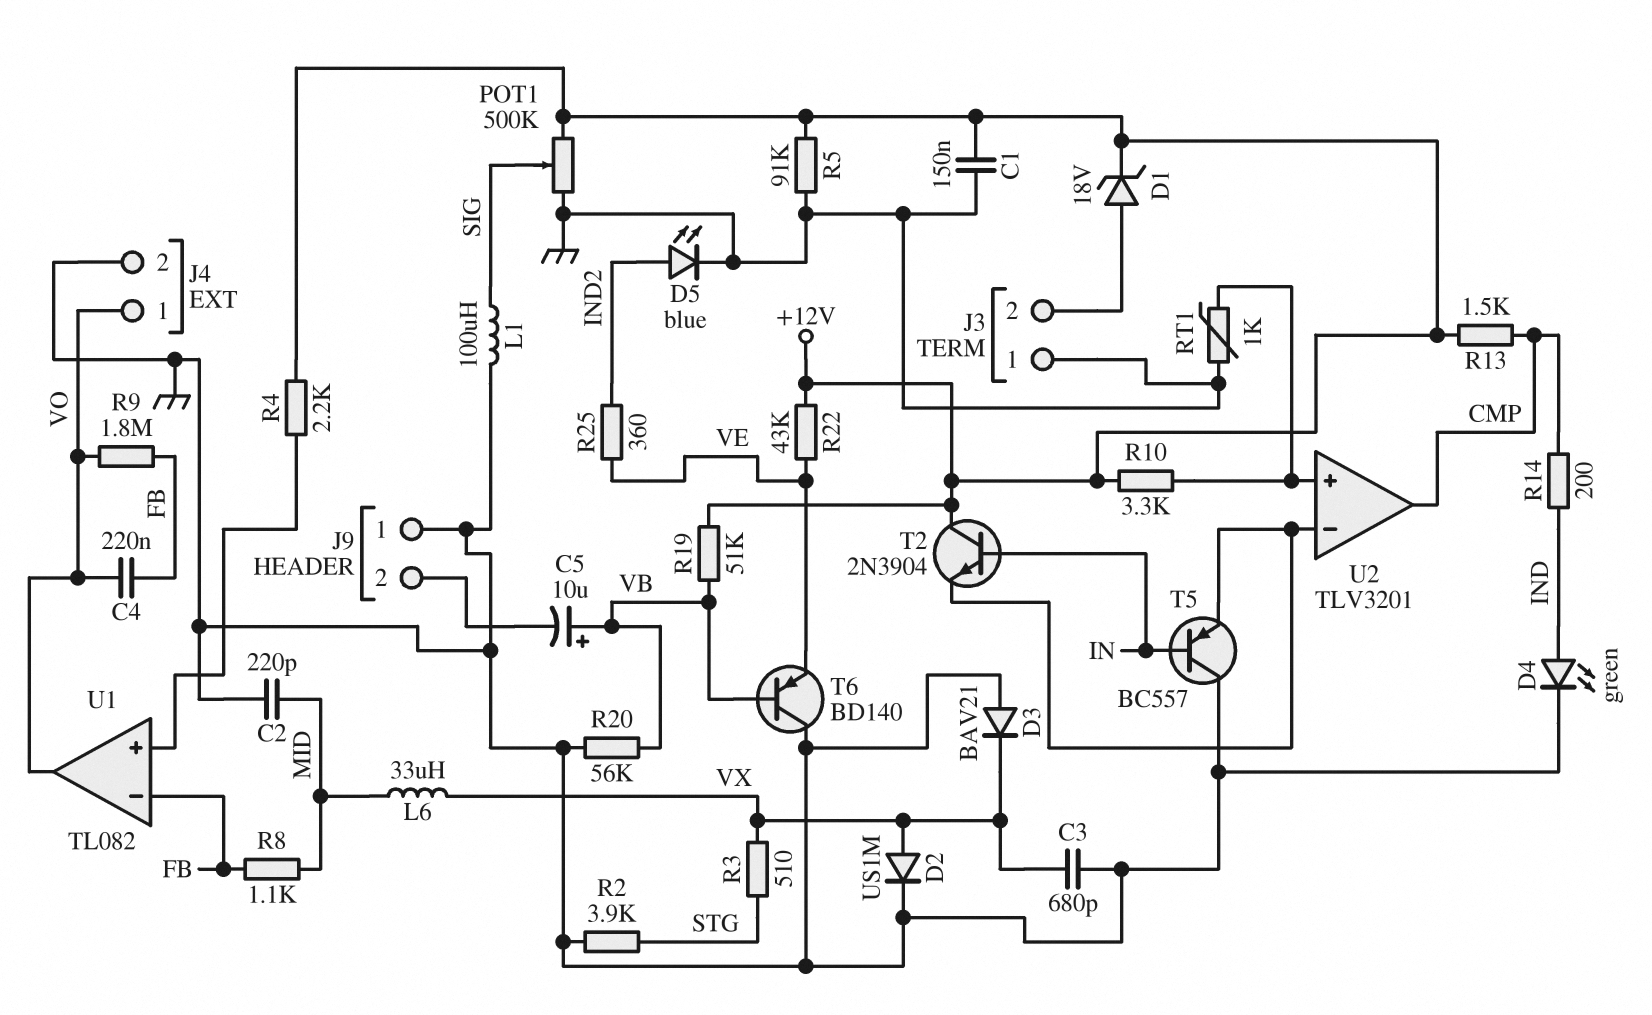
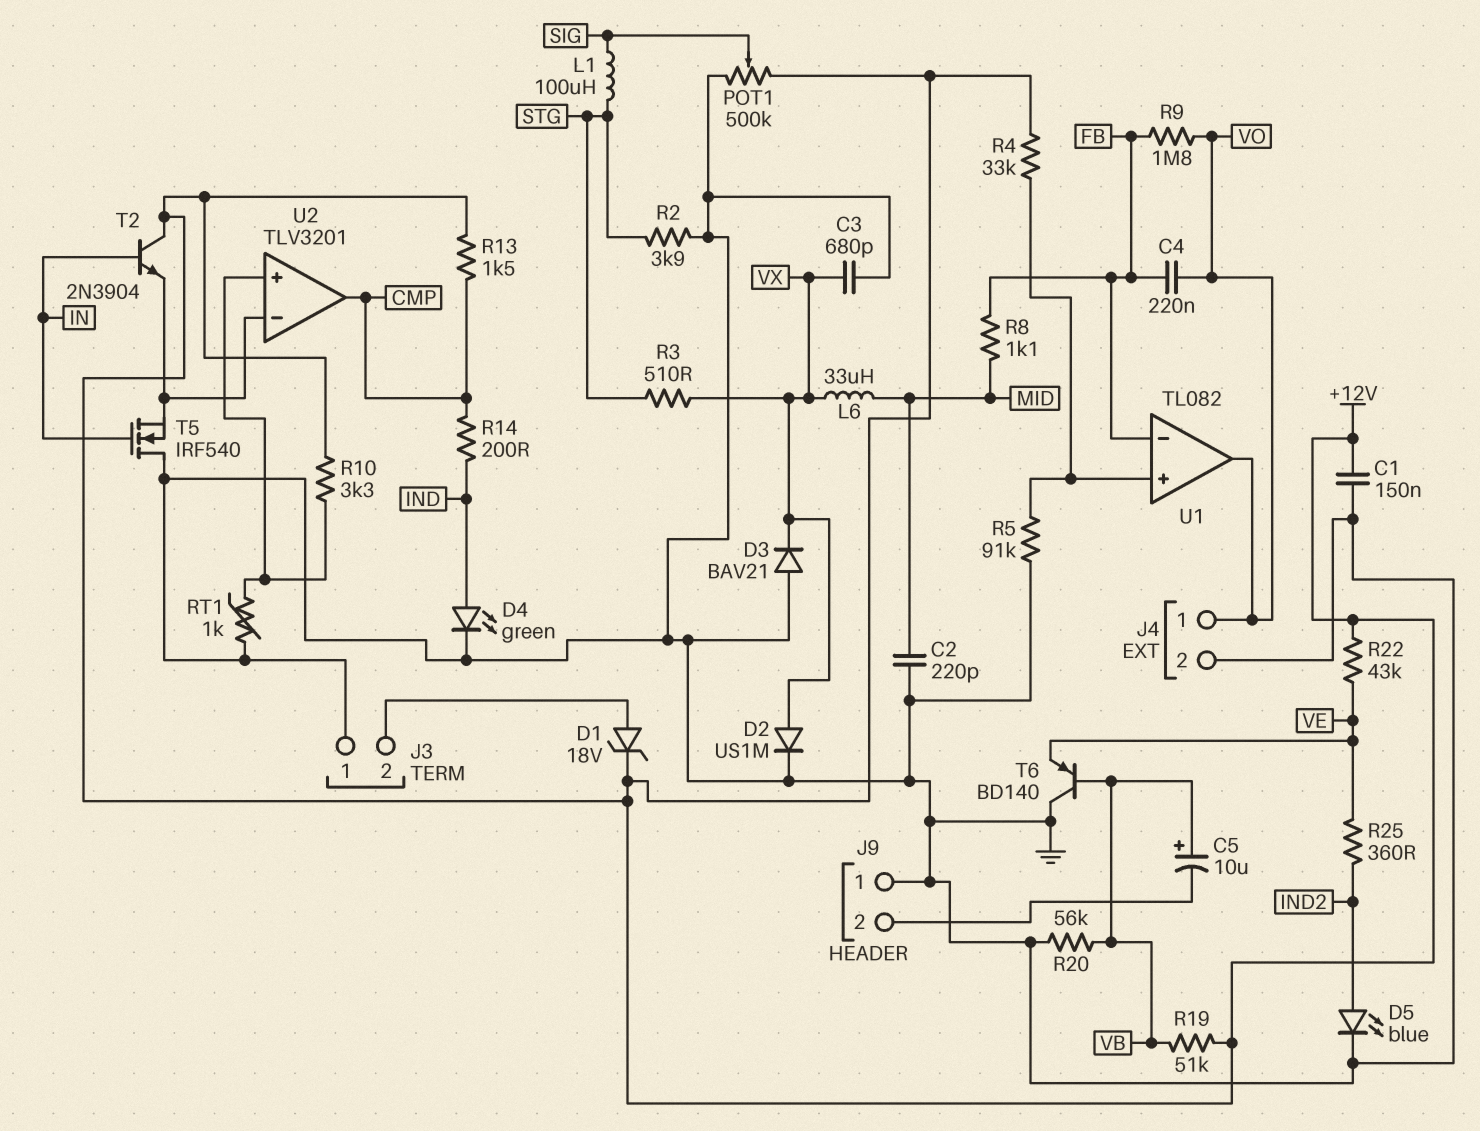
L1: 100uH (GND, SIG) -> 100uH (SIG, STG)
R4: 2.2k (+12V, U1/in+) -> 33k (+12V, U1/in+)
R5: 91k (+12V, GND) -> 91k (GND, U1/in+)
T5: PNP BC557 (B IN, C GND, E U2/in-) -> NMOS IRF540 (G IN, D GND, S U2/in-)

